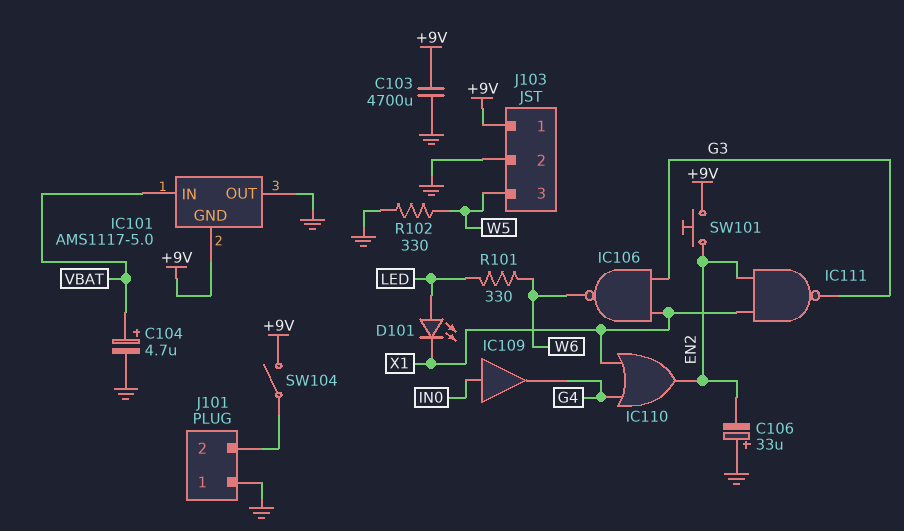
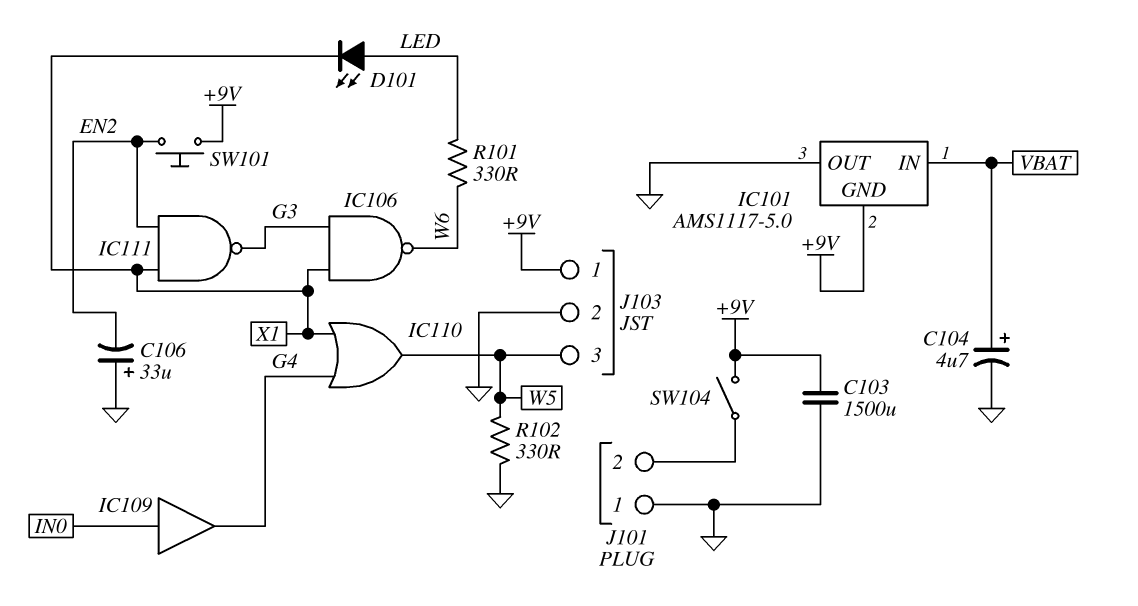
C103: 4700uF (+9V, GND) -> 1500uF (+9V, GND)
IC110: OR (in G4, in X1, out EN2) -> OR (in G4, in X1, out W5)

